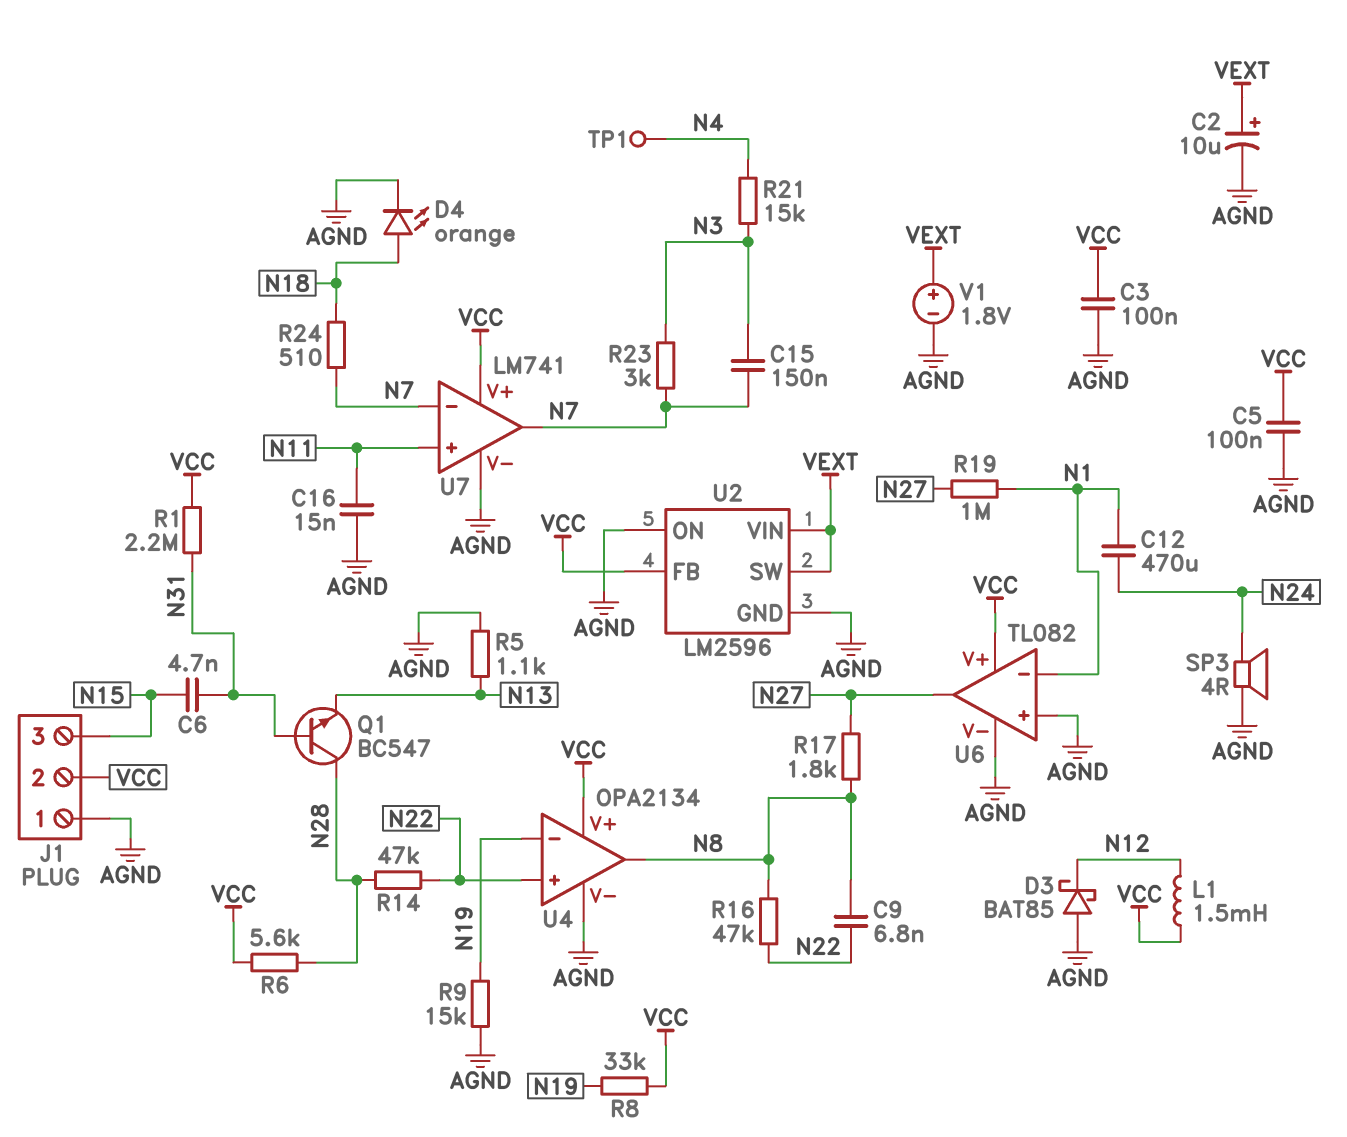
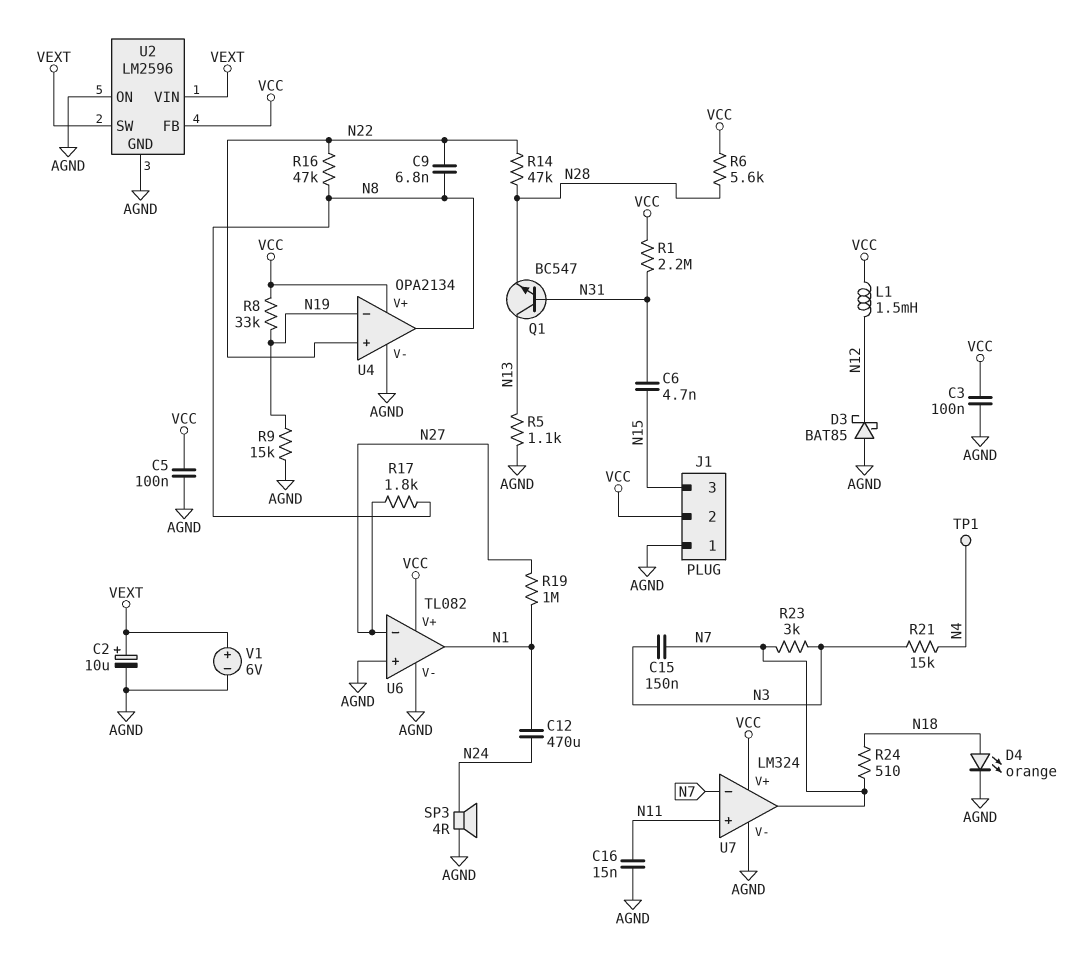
Q1: NPN BC547 (B N31, C N28, E N13) -> NPN BC547 (B N31, C N13, E N28)
U6 pin in-: N1 -> N27
U6 pin out: N27 -> N1
U7: LM741 -> LM324
V1: 1.8V (plus VEXT, minus AGND) -> 6V (plus VEXT, minus AGND)

